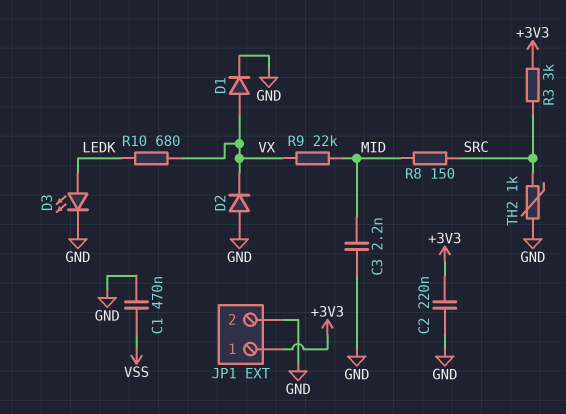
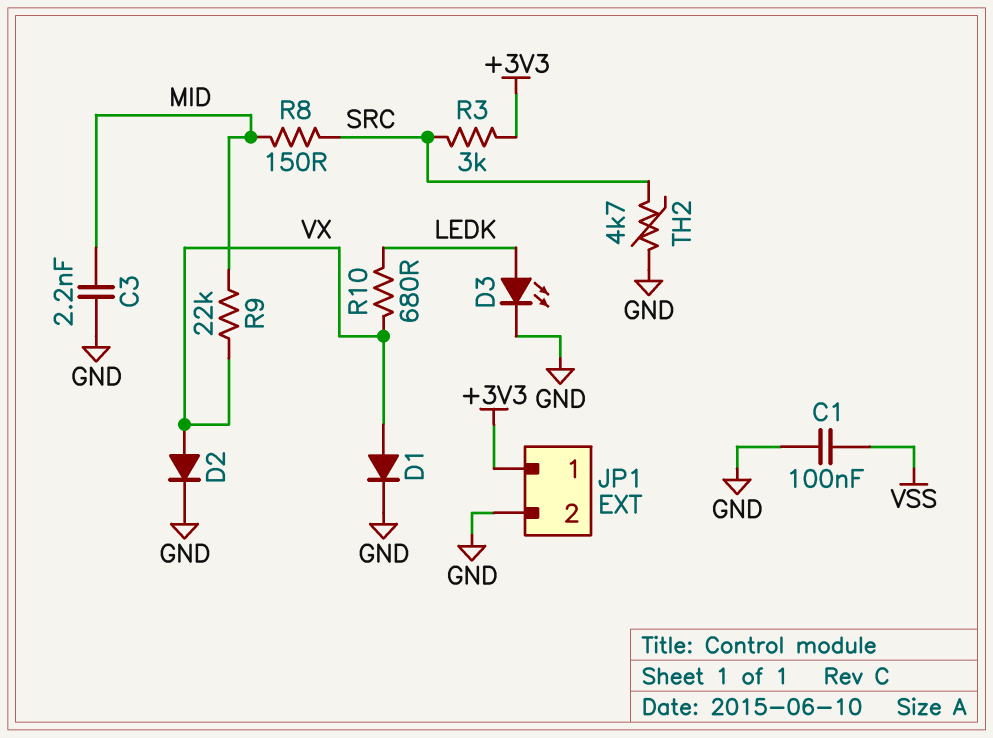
C1: 470nF (GND, VSS) -> 100nF (GND, VSS)
C2: 220nF (+3V3, GND) -> none
D2: diode (A GND, K VX) -> diode (A VX, K GND)
TH2: 1k (GND, SRC) -> 4.7k (GND, SRC)

